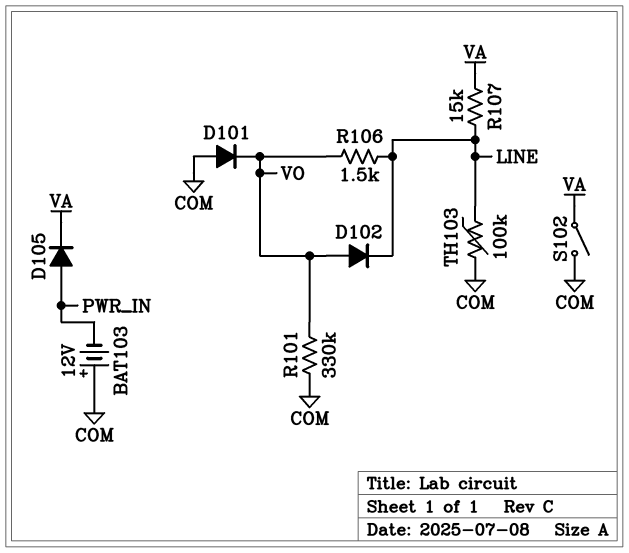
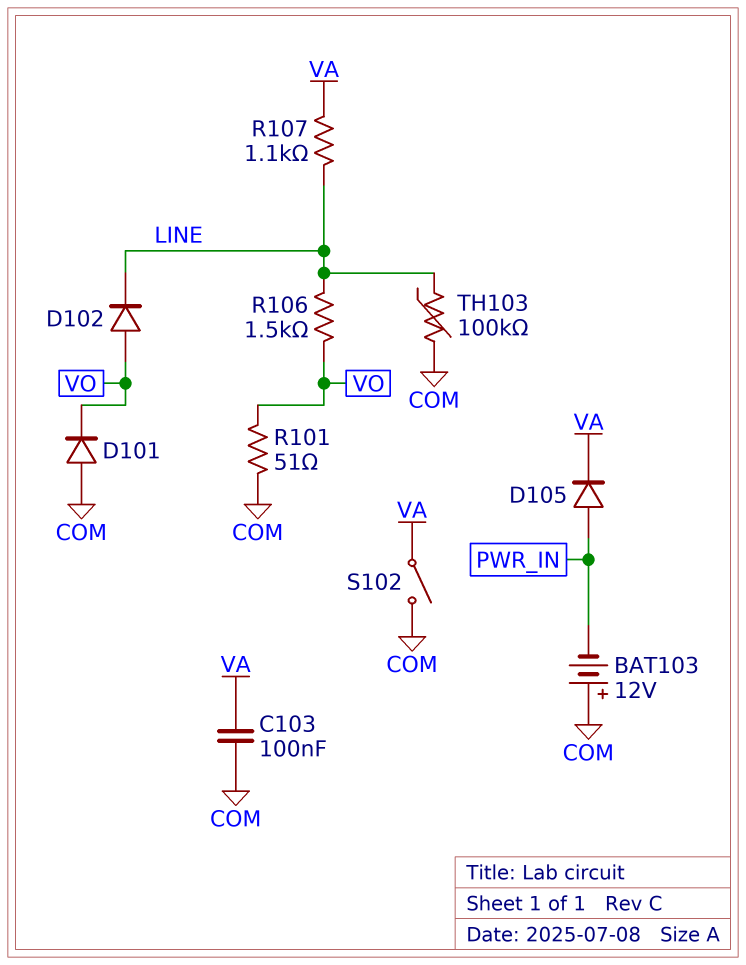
C103: none -> 100nF (COM, VA)
R101: 330k (COM, VO) -> 51 (COM, VO)
R107: 15k (LINE, VA) -> 1.1k (LINE, VA)

